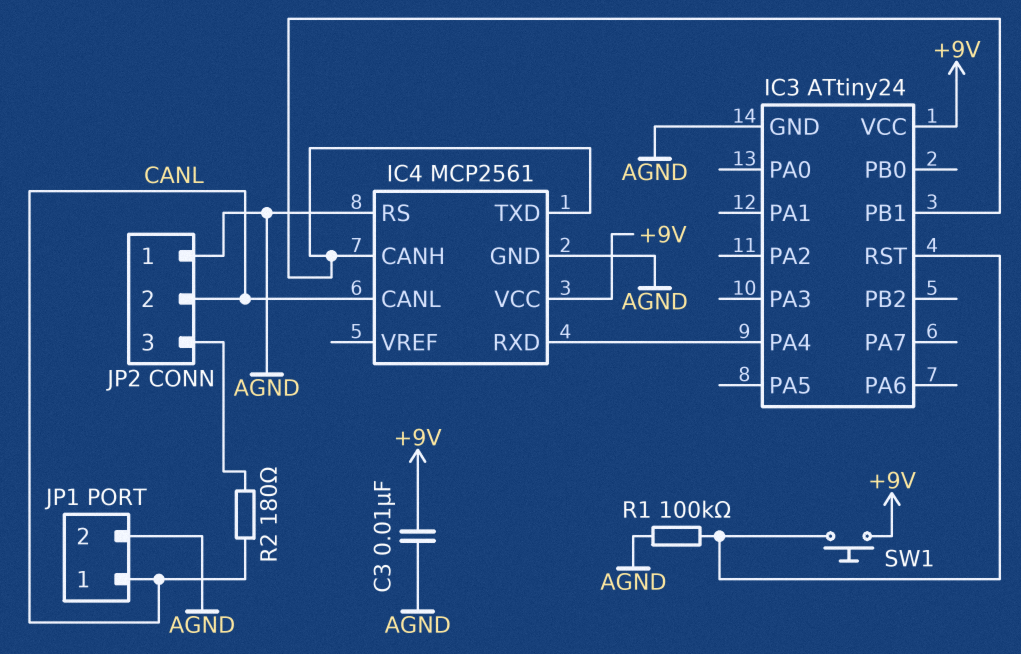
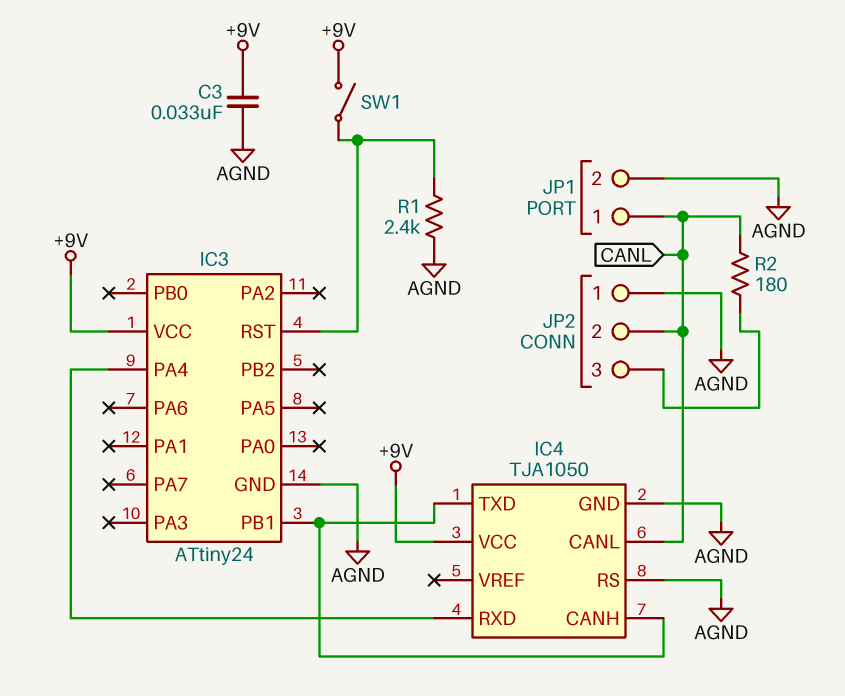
C3: 10nF (+9V, AGND) -> 33nF (+9V, AGND)
IC4: MCP2561 -> TJA1050
R1: 100k (AGND, IC3/RST) -> 2.4k (AGND, IC3/RST)
SW1: button (+9V, IC3/RST) -> switch (+9V, IC3/RST)

